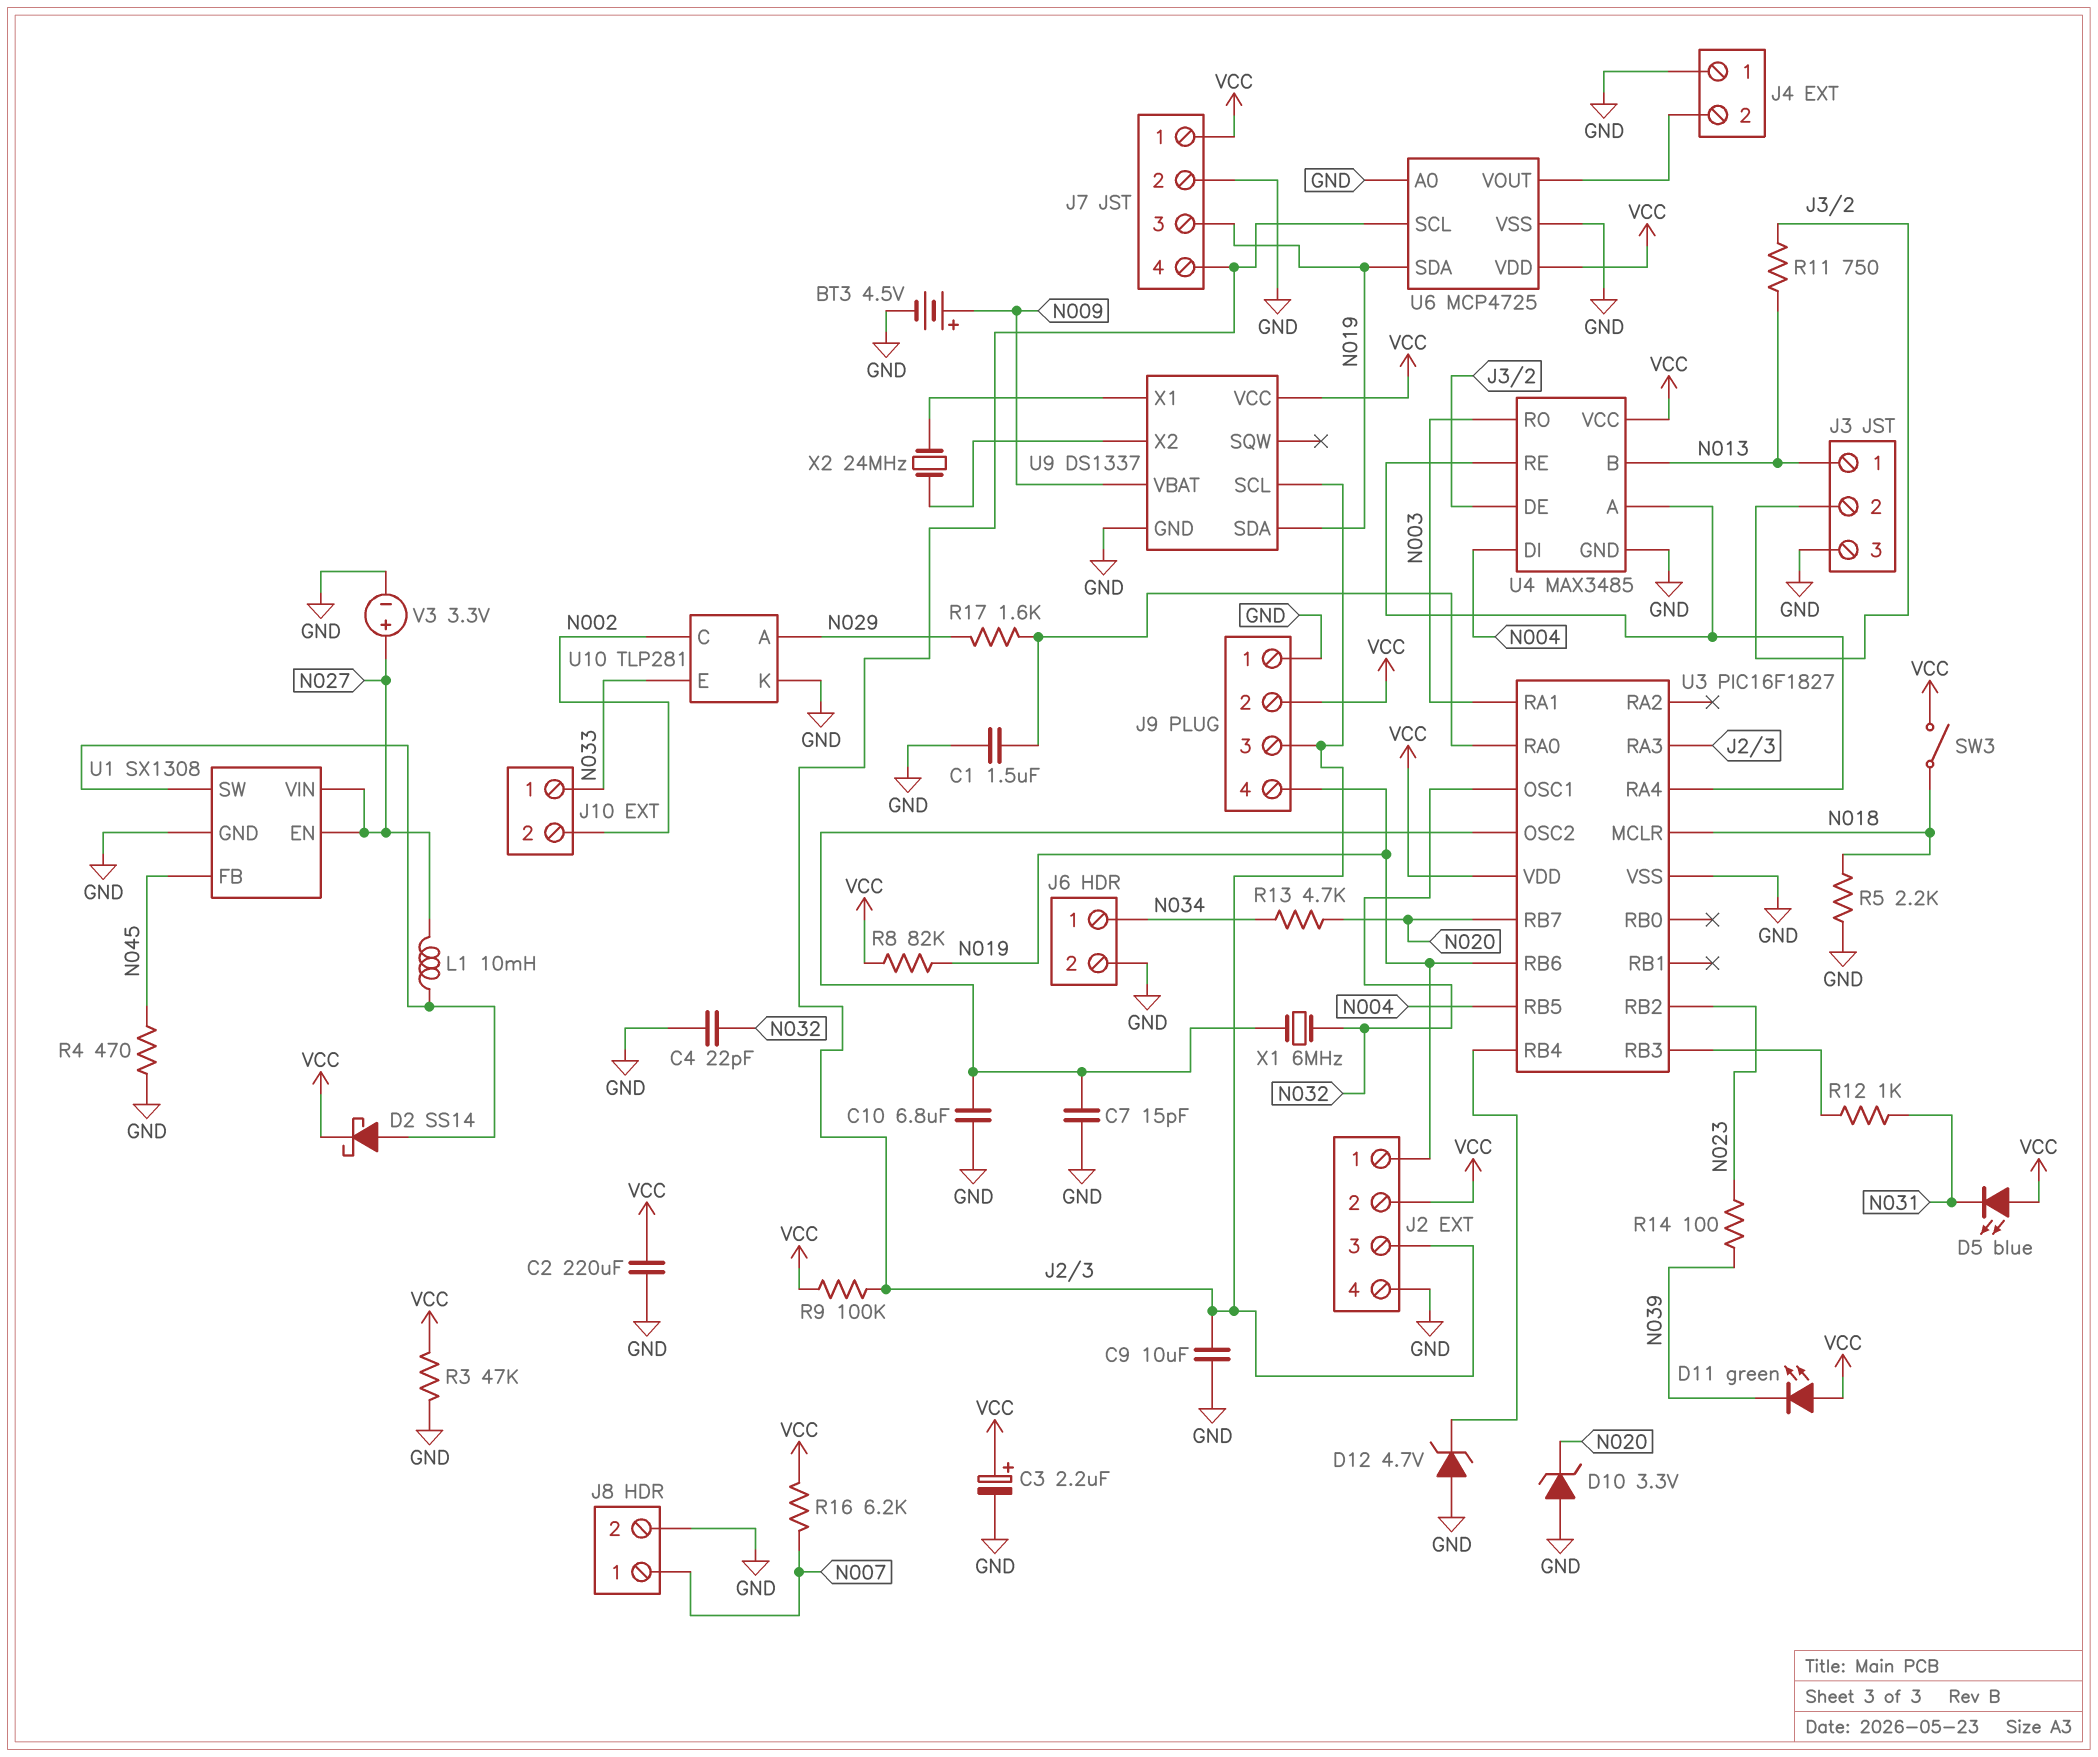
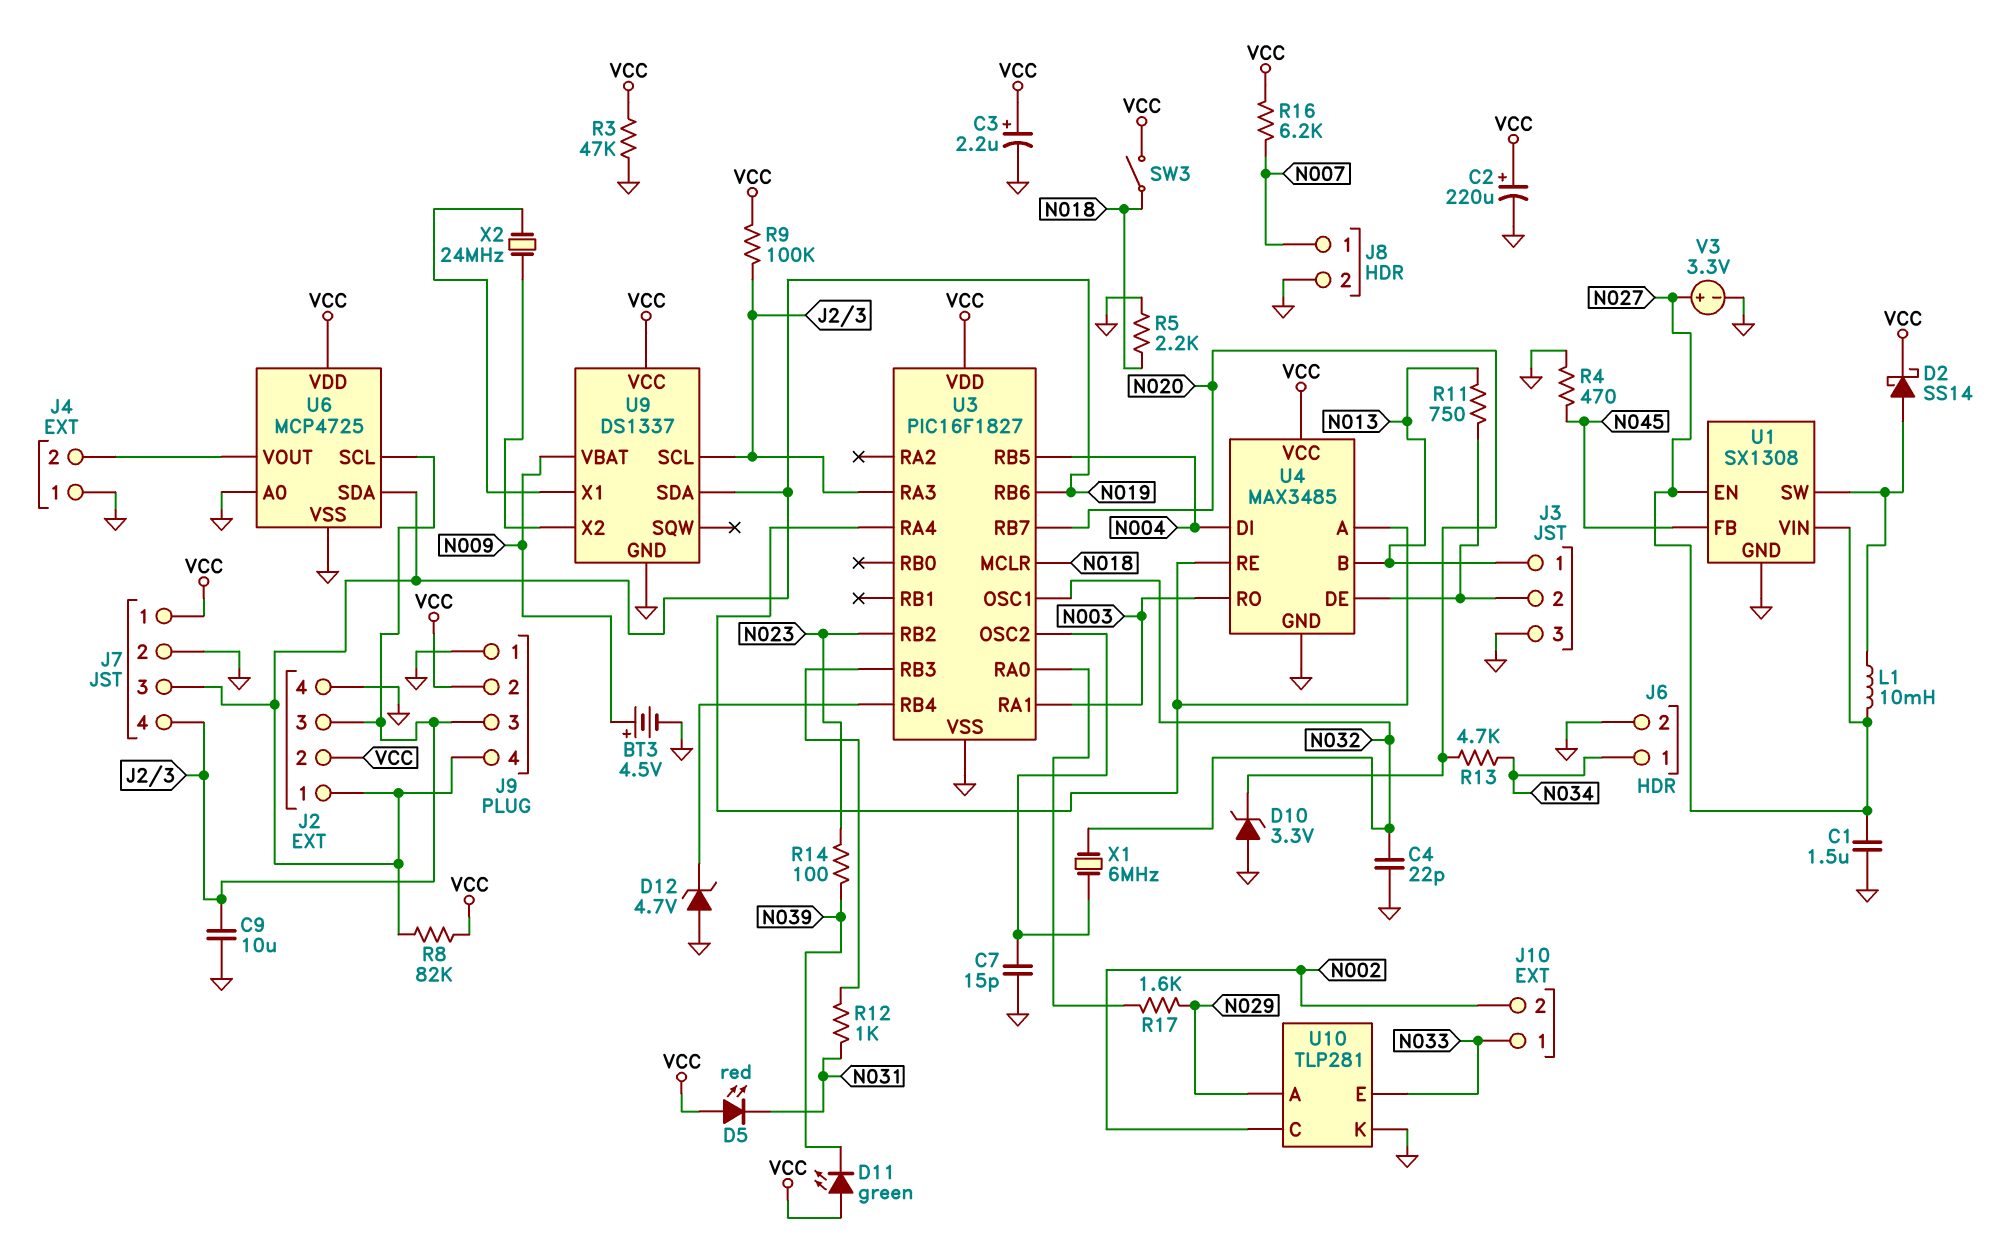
C1: 1.5uF (GND, U3/RA0) -> 1.5uF (GND, N027)
C2: 220uF (GND, VCC) -> 220uF (plus VCC, minus GND)
C10: 6.8uF (GND, U3/OSC2) -> none
D5: LED blue (A VCC, K N031) -> LED red (A VCC, K N031)

